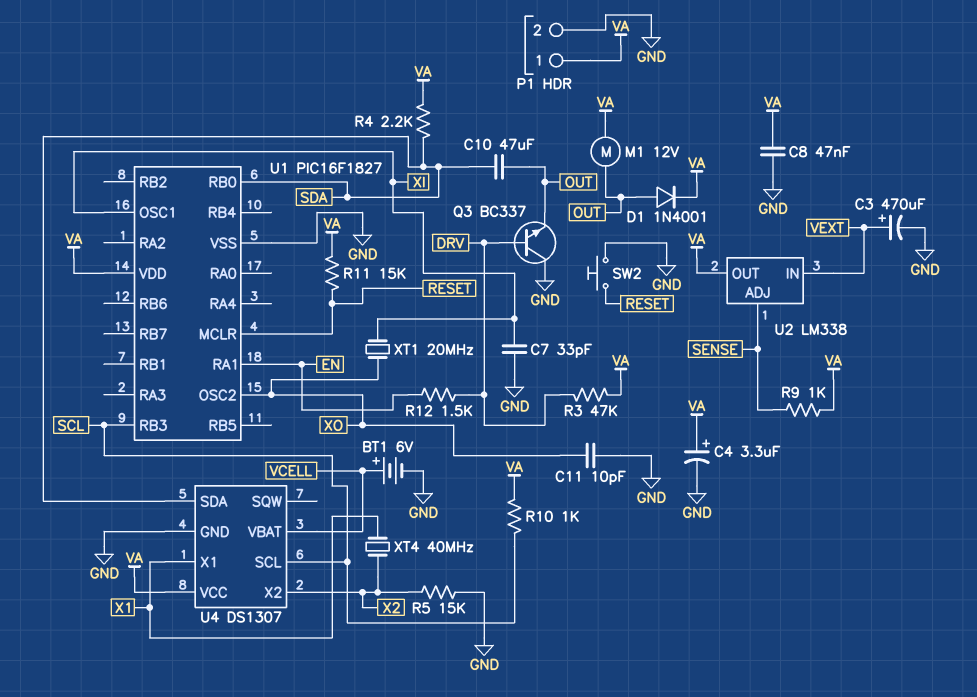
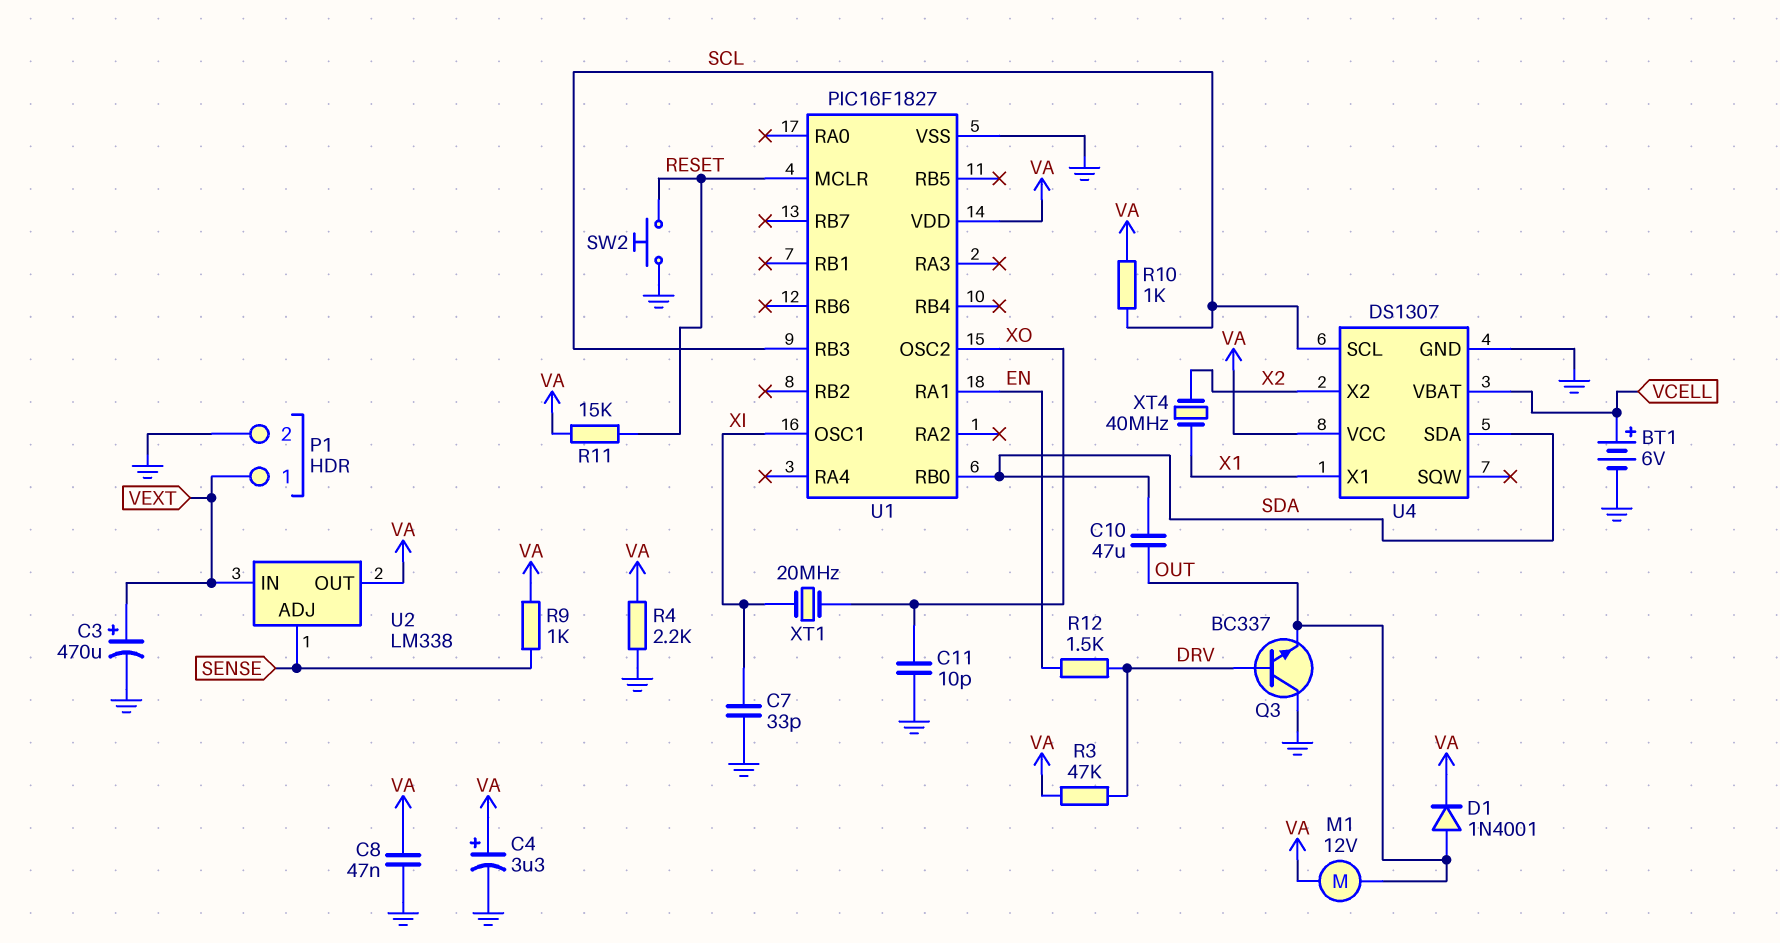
P1 pin 1: VA -> VEXT
R4: 2.2k (SDA, VA) -> 2.2k (GND, VA)
R5: 15k (GND, X2) -> none

